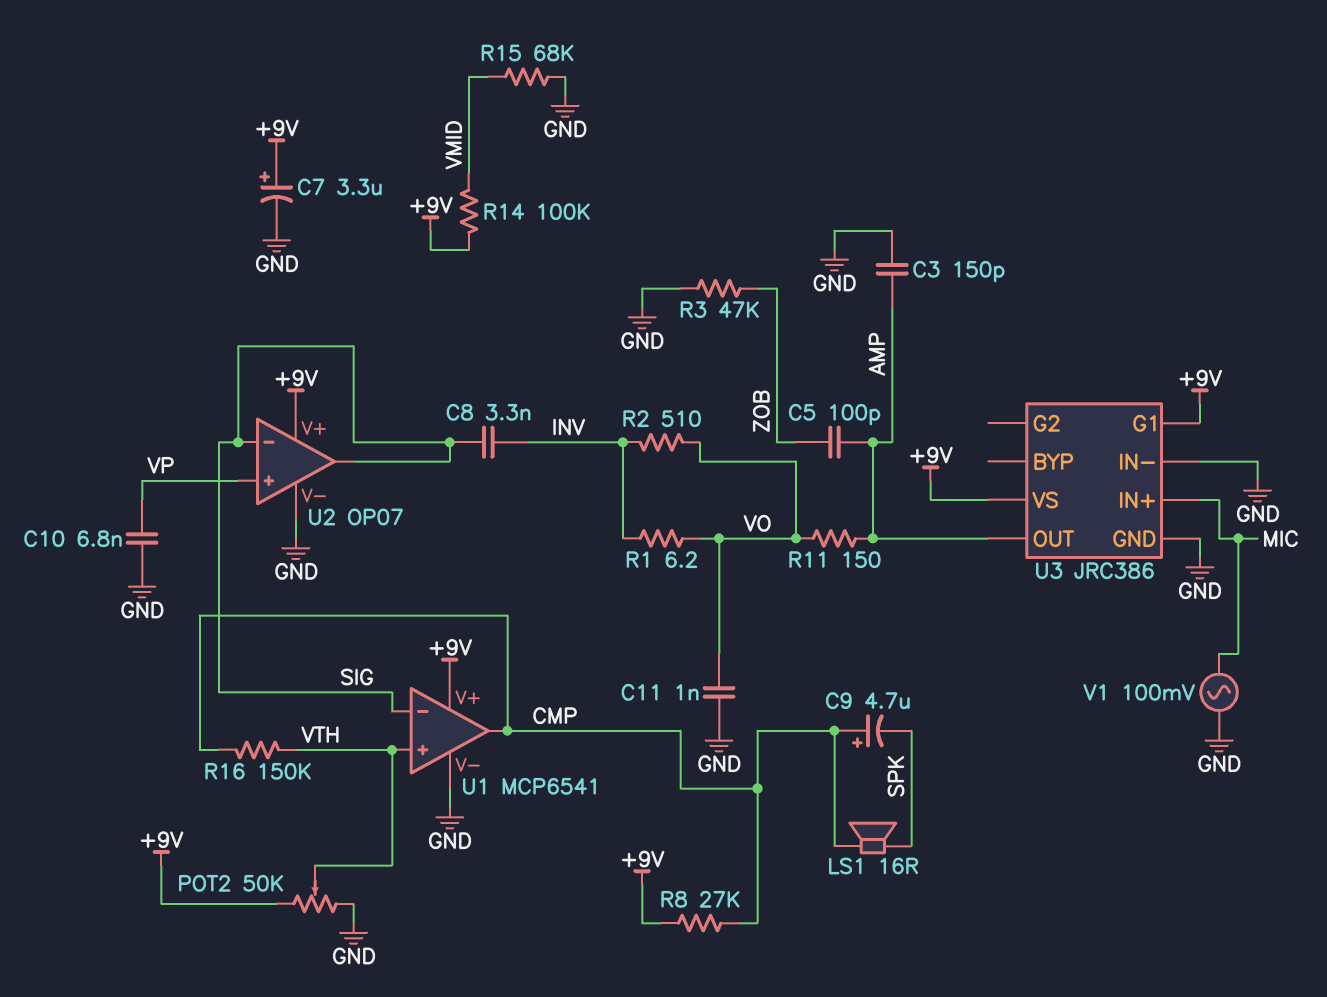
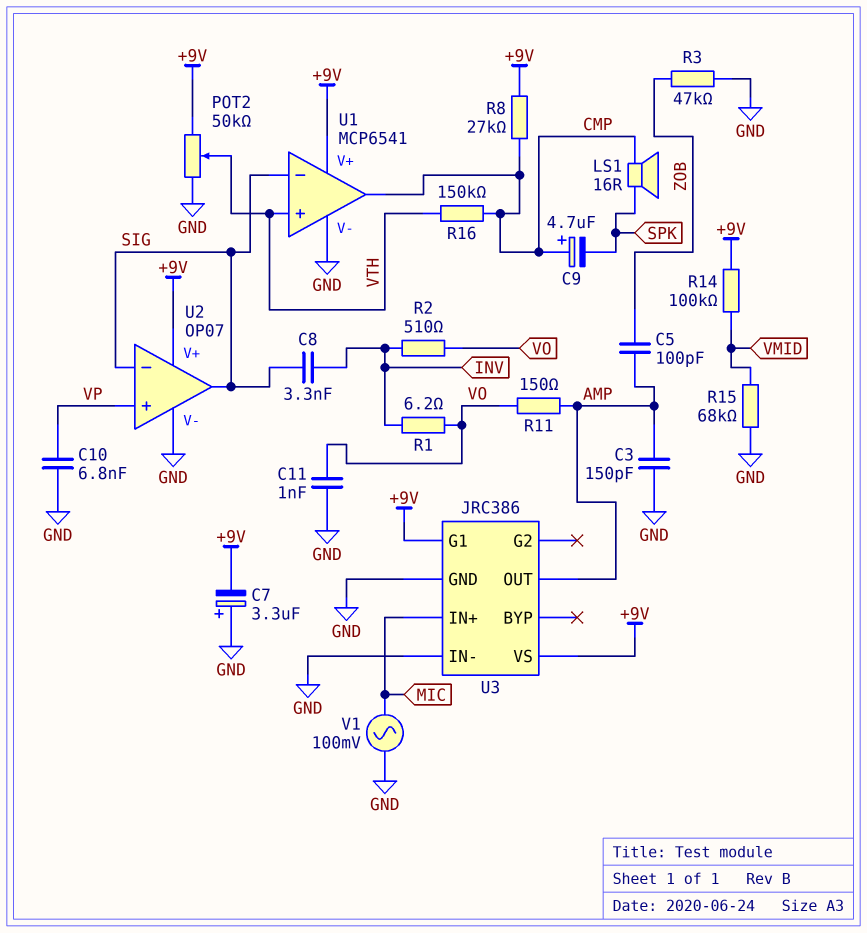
C7: 3.3uF (plus +9V, minus GND) -> 3.3uF (plus GND, minus +9V)

